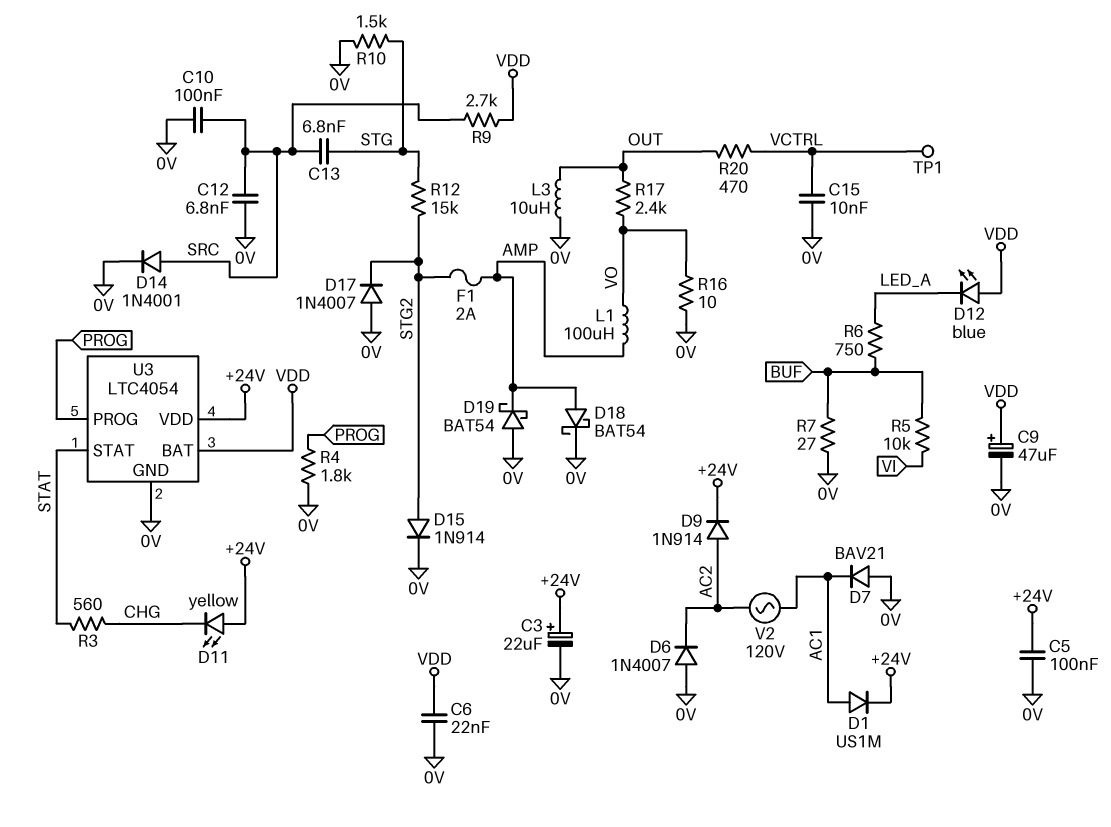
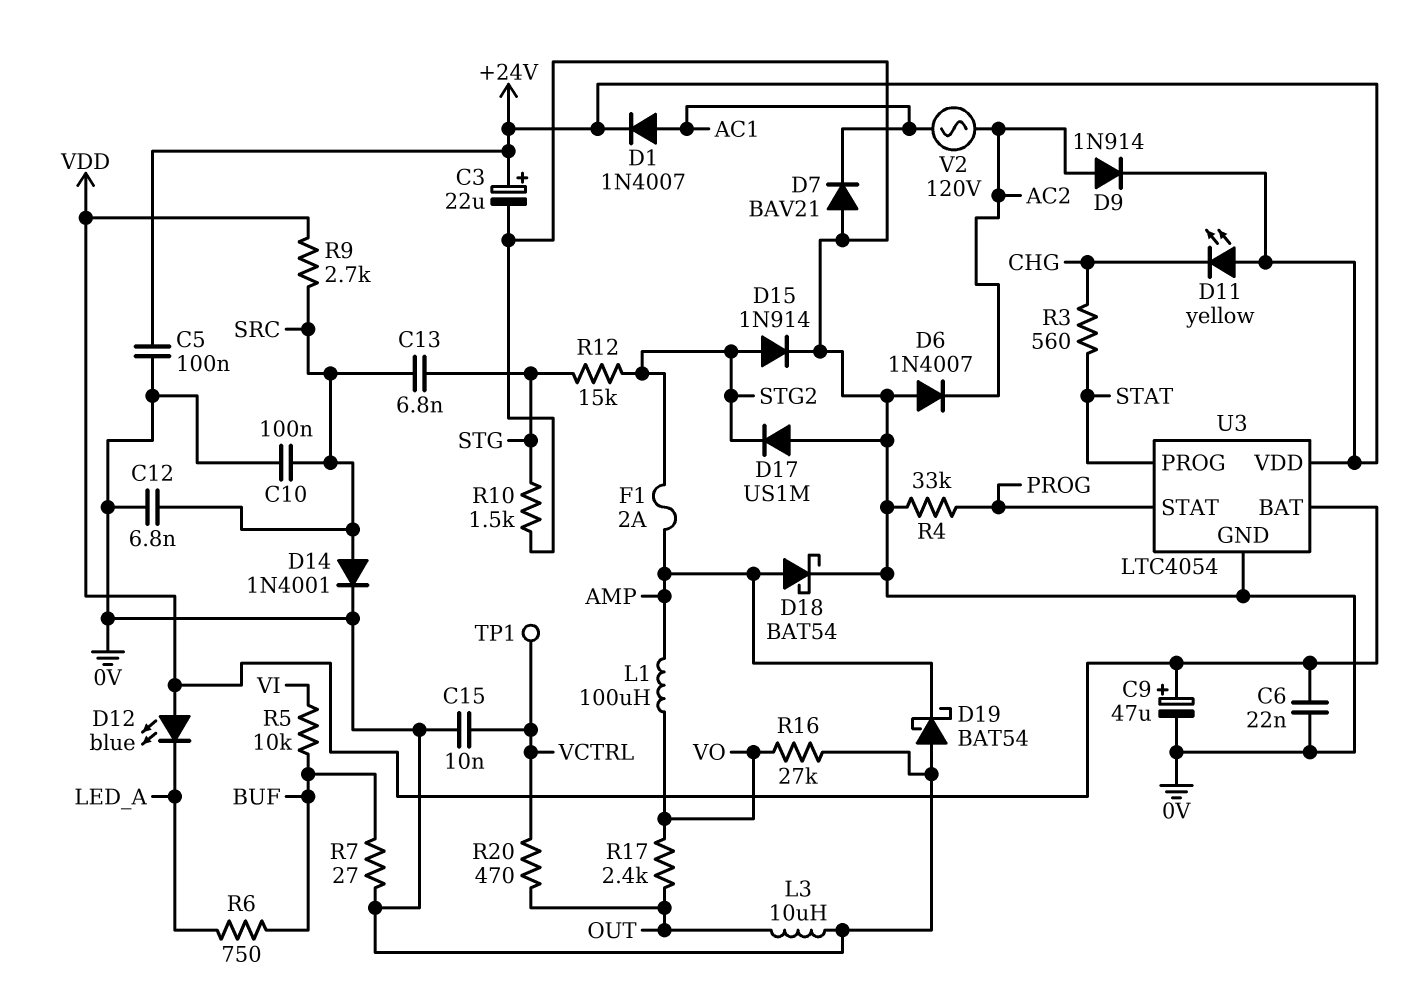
D1: diode US1M (A AC1, K +24V) -> diode 1N4007 (A AC1, K +24V)
D17: diode 1N4007 (A 0V, K STG2) -> diode US1M (A 0V, K STG2)
R4: 1.8k (0V, PROG) -> 33k (0V, PROG)
R16: 10 (0V, VO) -> 27k (0V, VO)
U3 pin PROG: PROG -> STAT
U3 pin STAT: STAT -> PROG

